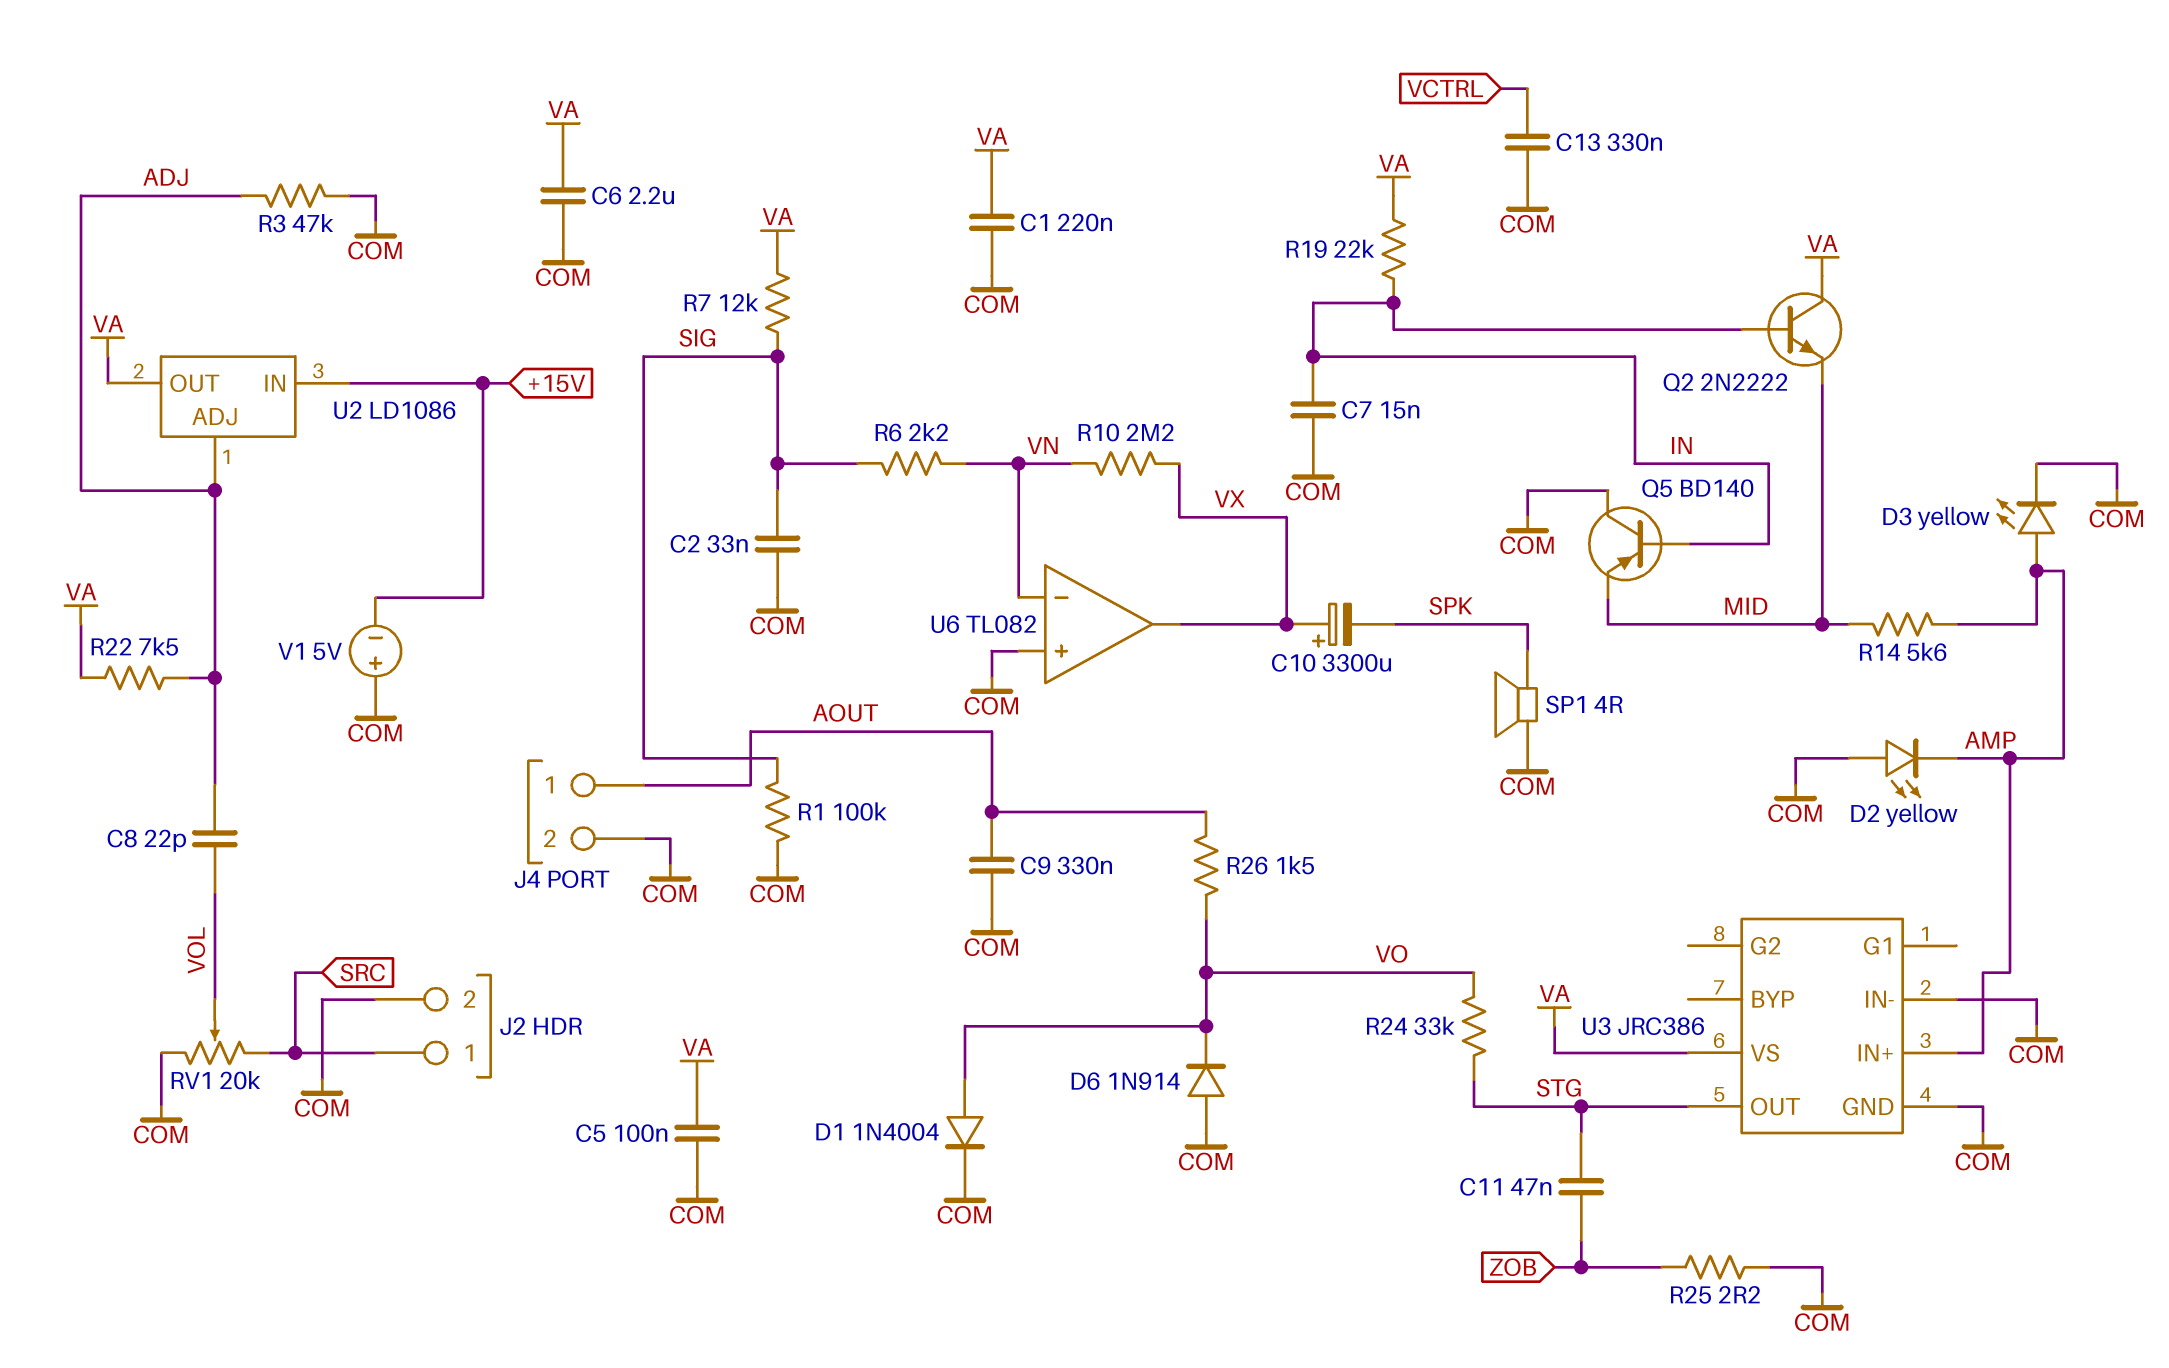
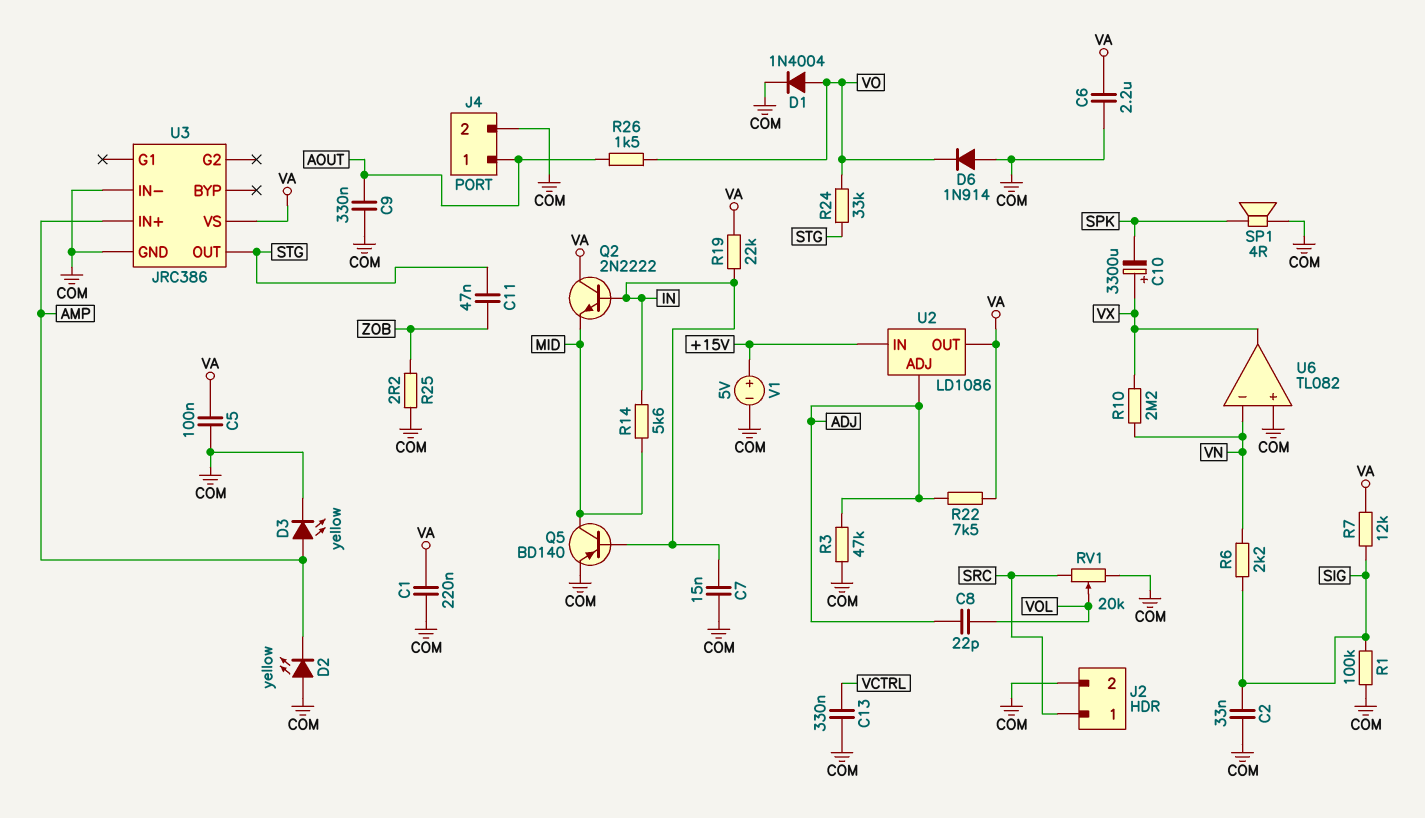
Q5: PNP BD140 (B IN, C COM, E MID) -> PNP BD140 (B IN, C MID, E COM)
R14: 5.6k (AMP, MID) -> 5.6k (IN, MID)
V1: 5V (plus COM, minus +15V) -> 5V (plus +15V, minus COM)

